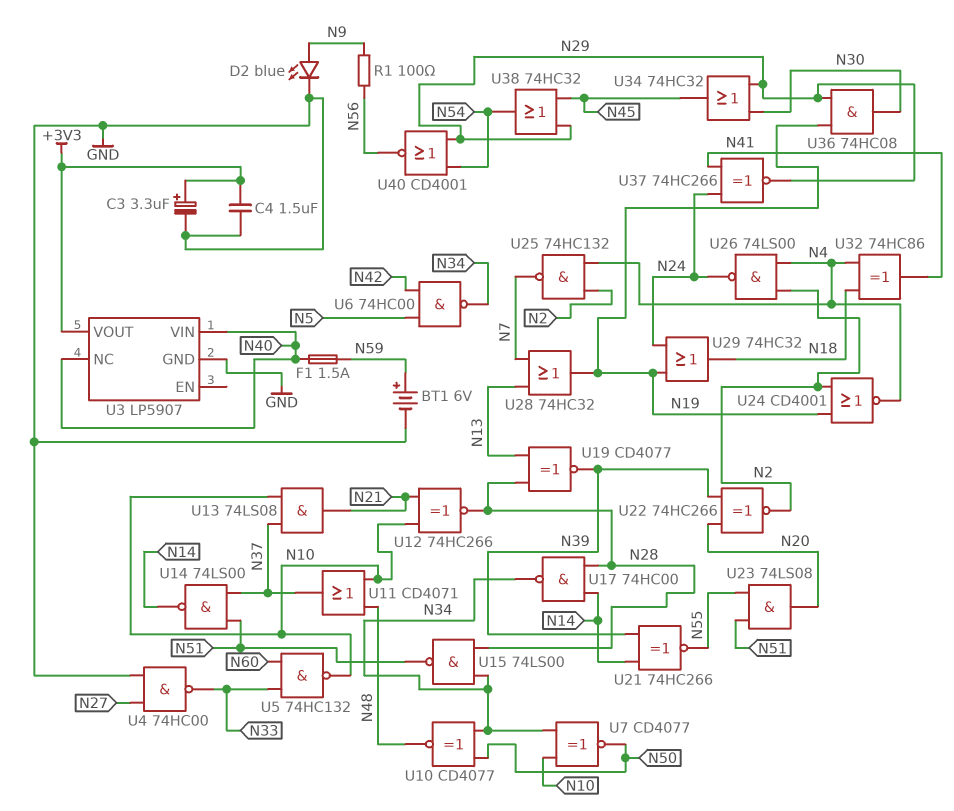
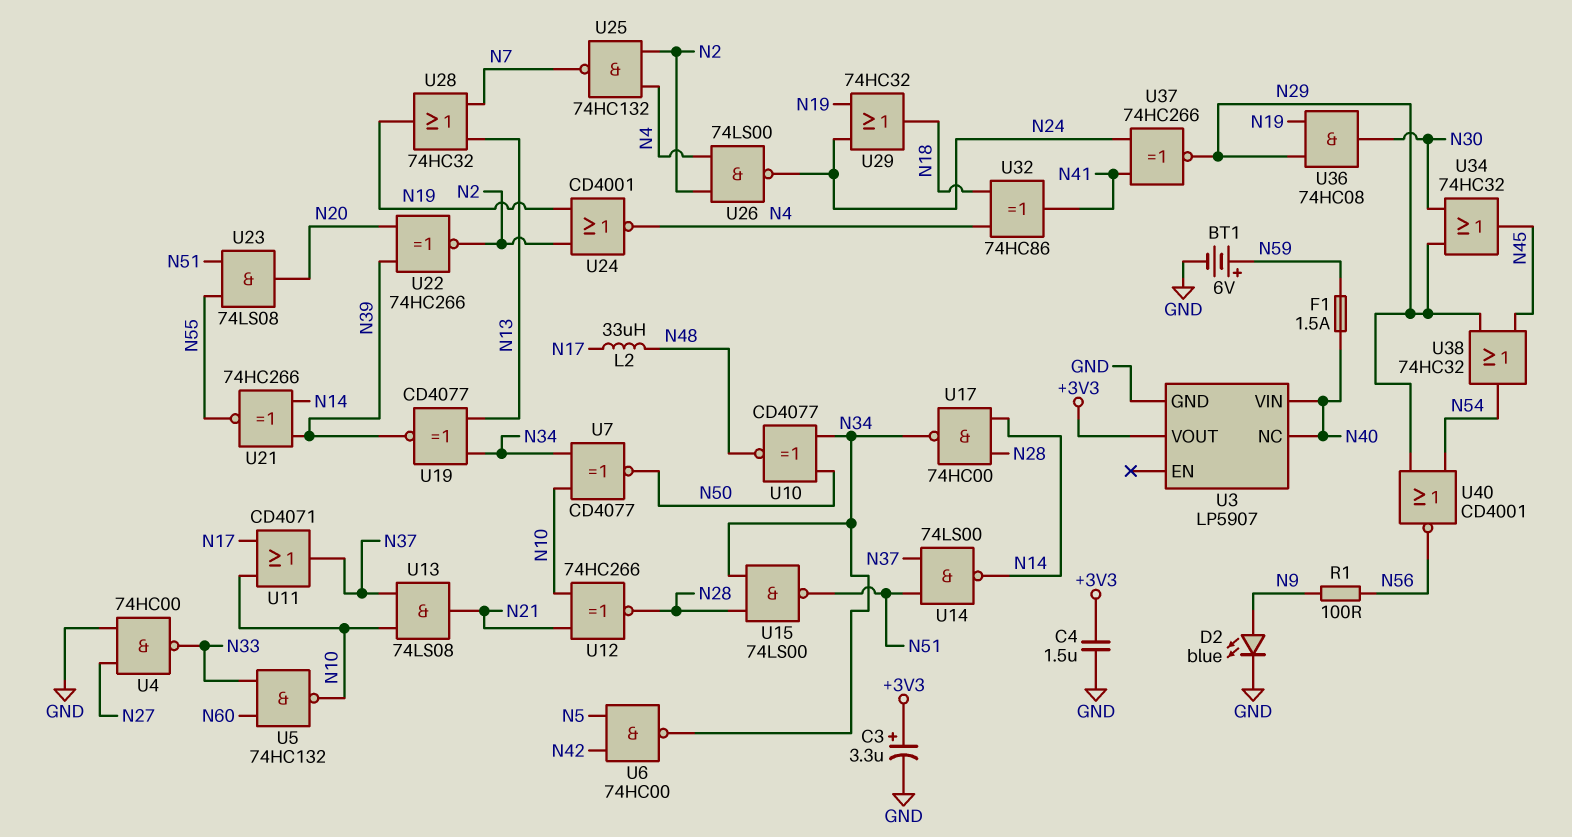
L2: none -> 33uH (N17, N48)
U11: OR CD4071 (in N10, in N48, out N37) -> OR CD4071 (in N10, in N17, out N37)
U19: XNOR CD4077 (in N13, in N28, out N39) -> XNOR CD4077 (in N13, in N34, out N39)

